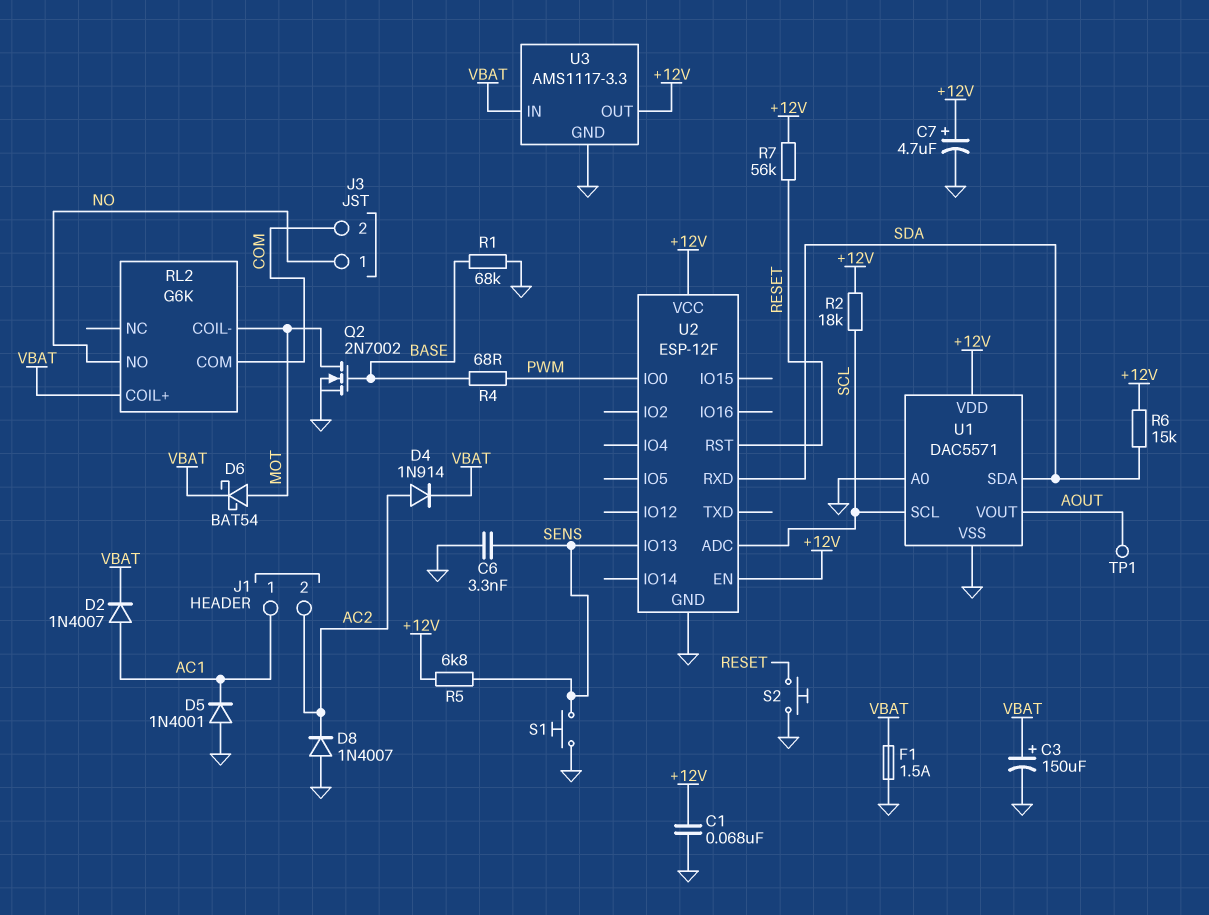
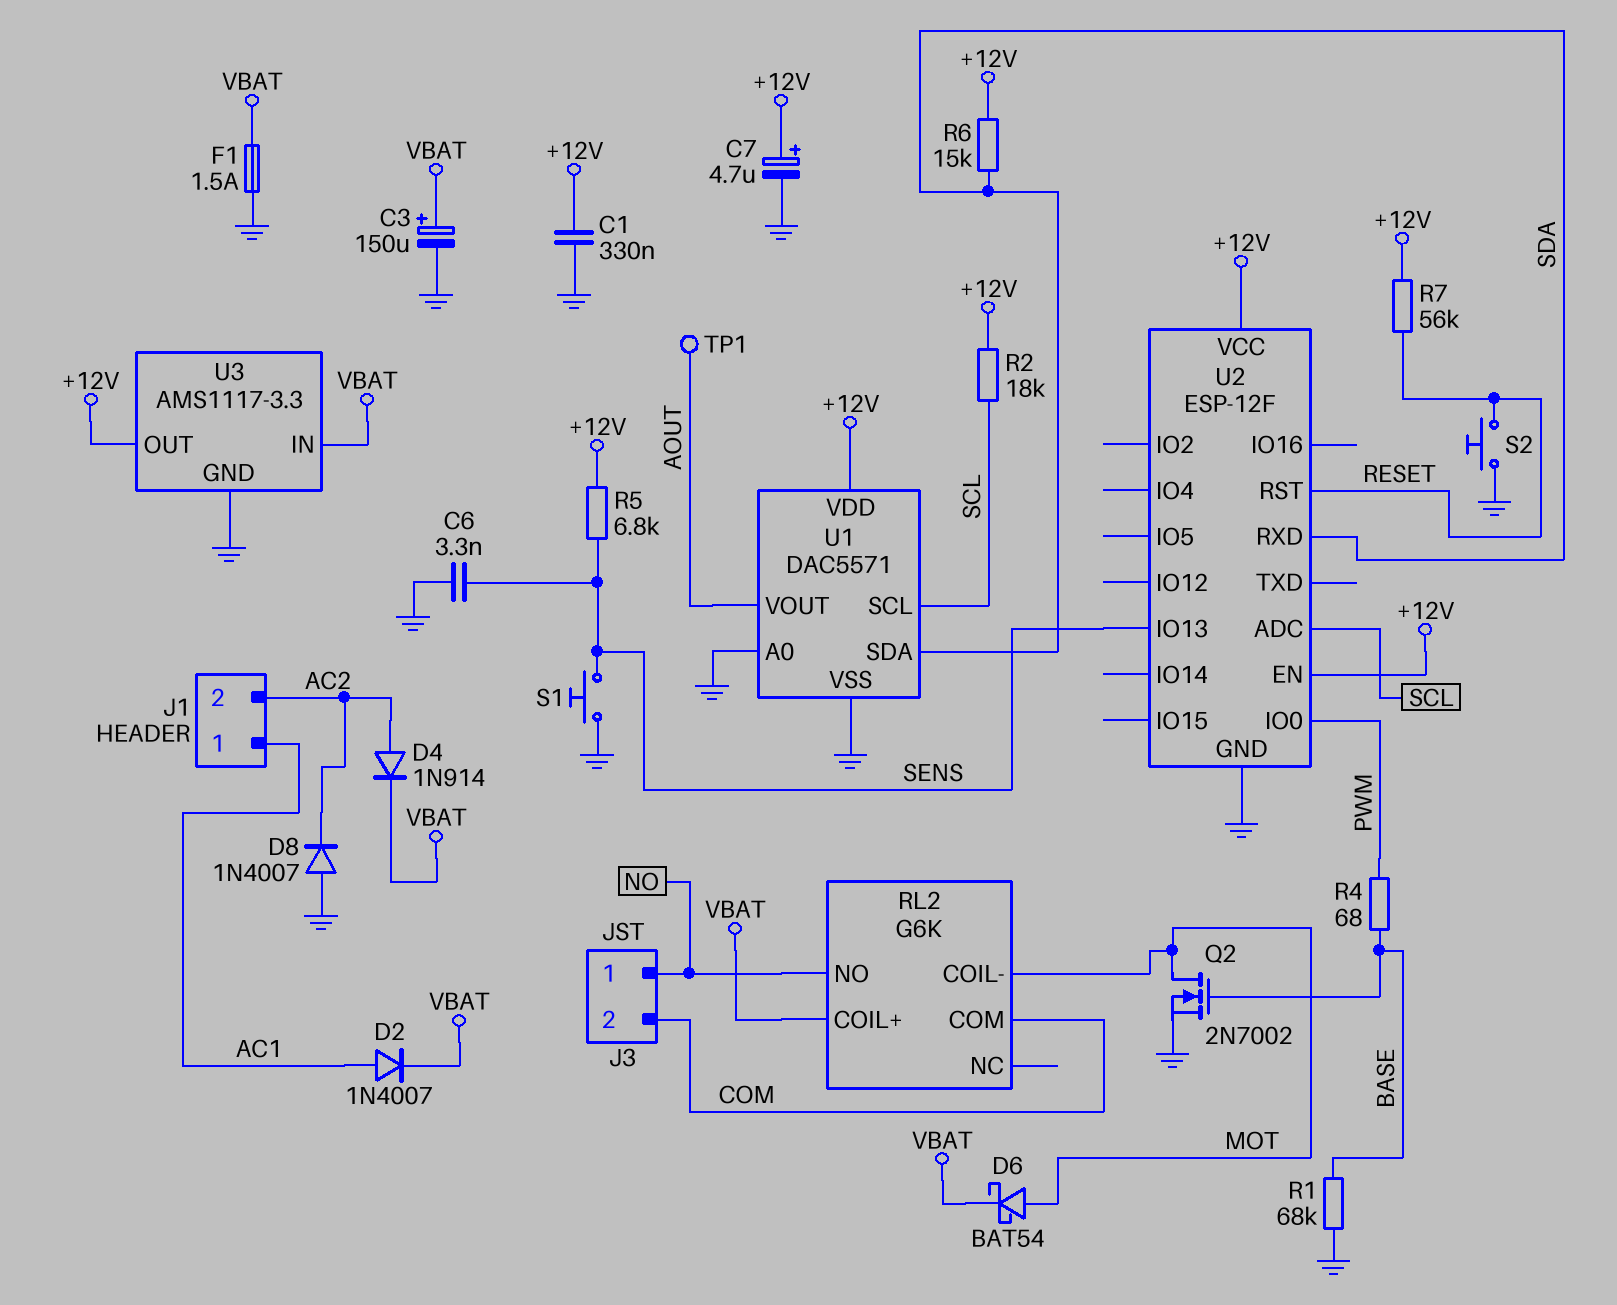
C1: 68nF (+12V, GND) -> 330nF (+12V, GND)
D5: diode 1N4001 (A GND, K AC1) -> none

